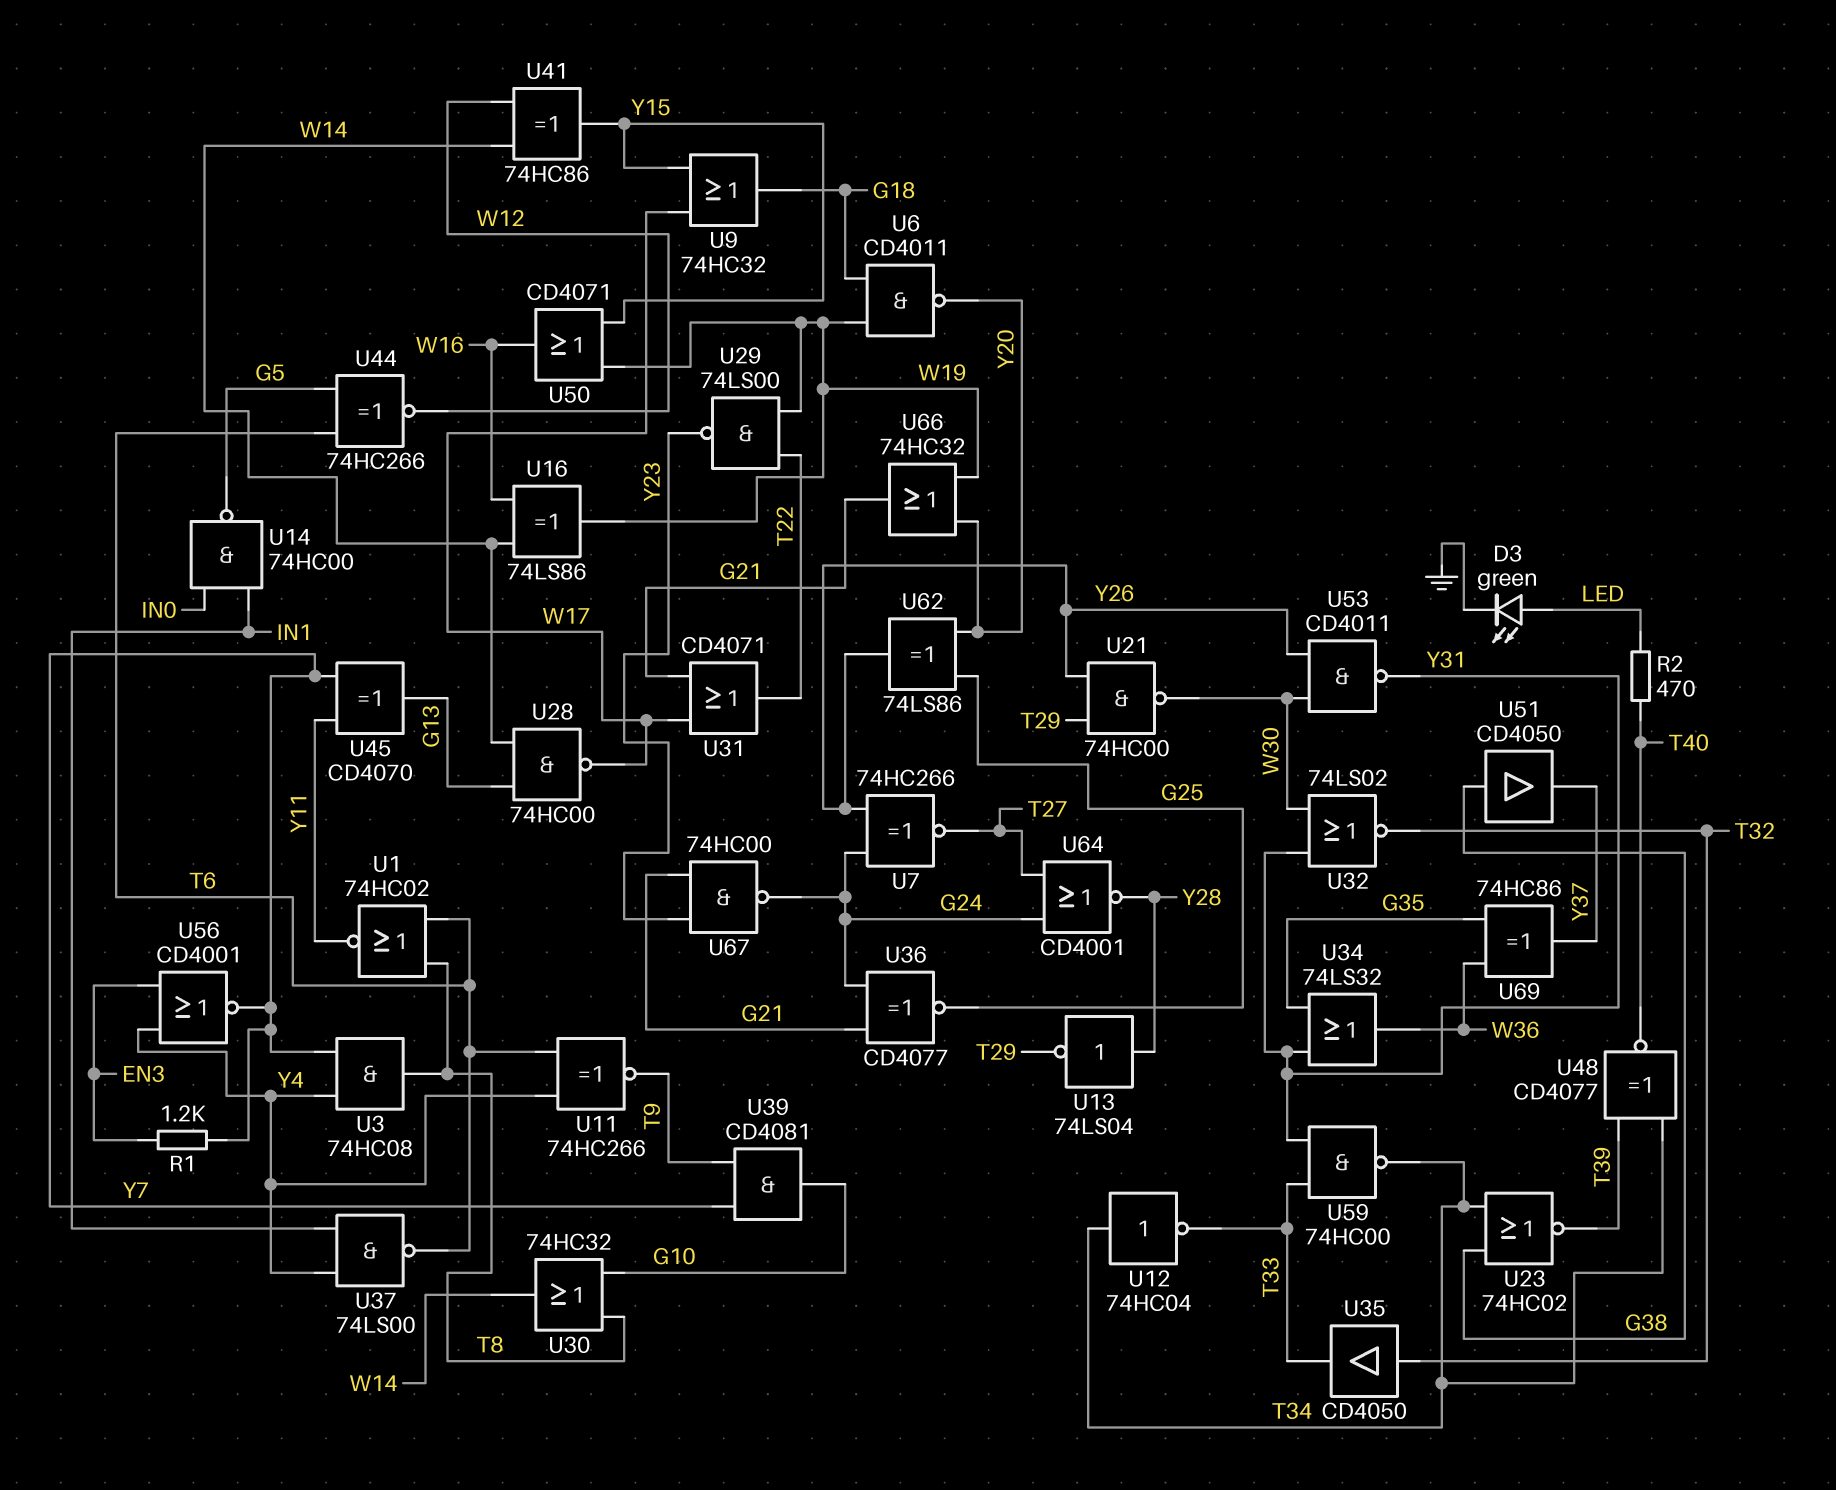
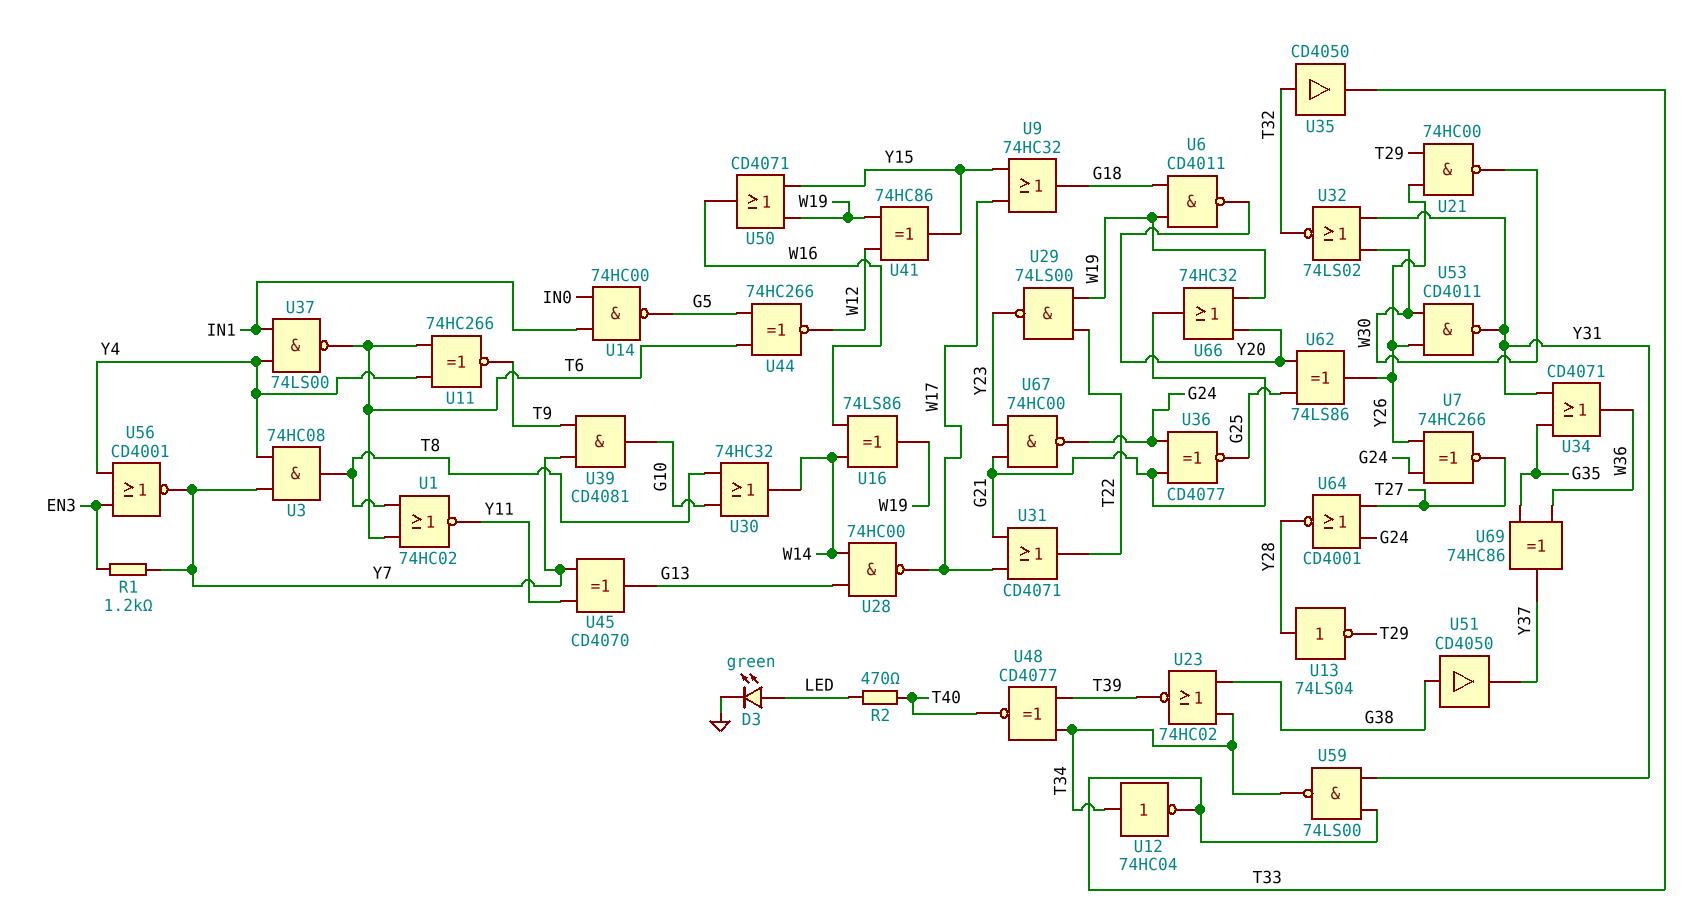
U34: OR 74LS32 (in G35, in Y31, out W36) -> OR CD4071 (in G35, in Y31, out W36)
U41: XOR 74HC86 (in W12, in W14, out Y15) -> XOR 74HC86 (in W12, in W19, out Y15)
U59: NAND 74HC00 (in T33, in Y31, out T34) -> NAND 74LS00 (in T33, in Y31, out T34)

